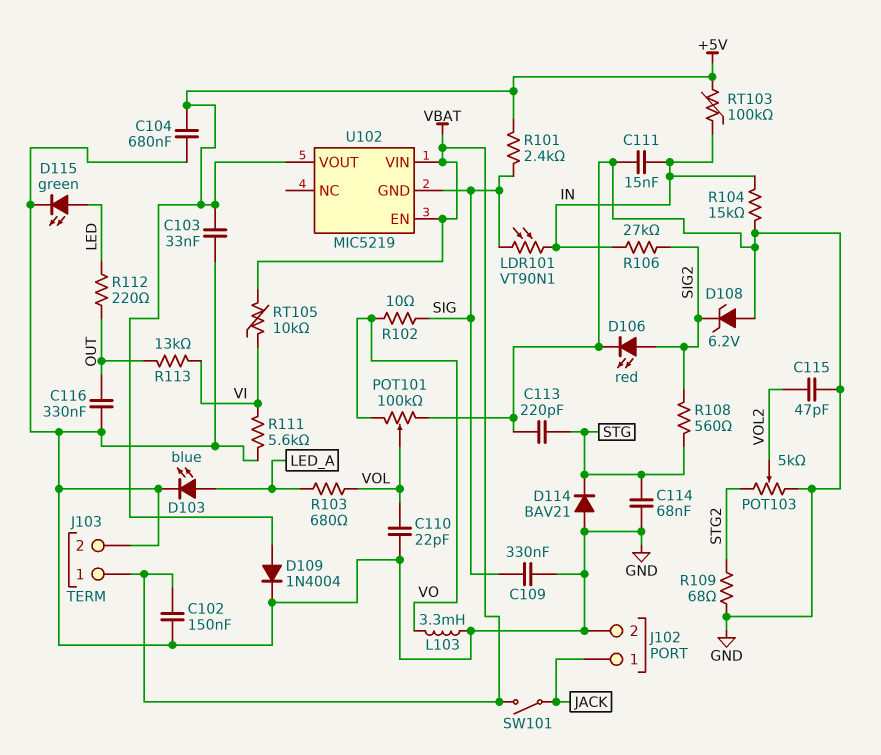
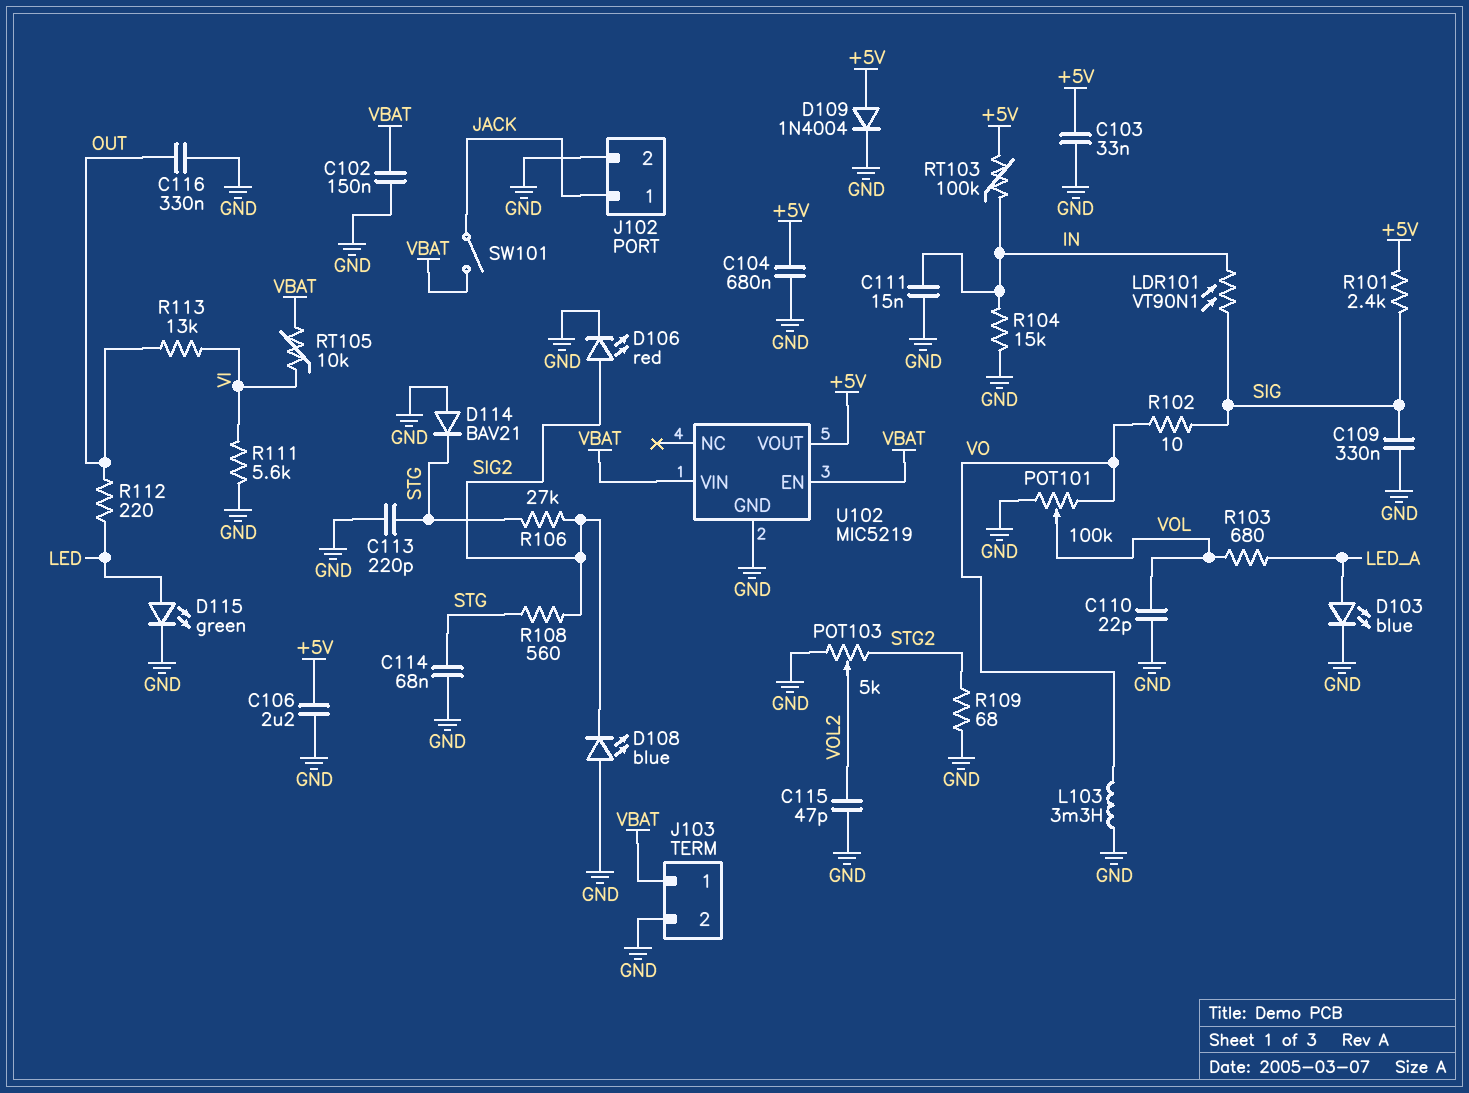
C106: none -> 2.2uF (+5V, GND)
D108: zener 6.2V (A GND, K SIG2) -> LED blue (A GND, K SIG2)
R106: 27k (IN, SIG2) -> 27k (SIG2, STG)
U102 pin GND: SIG -> GND

